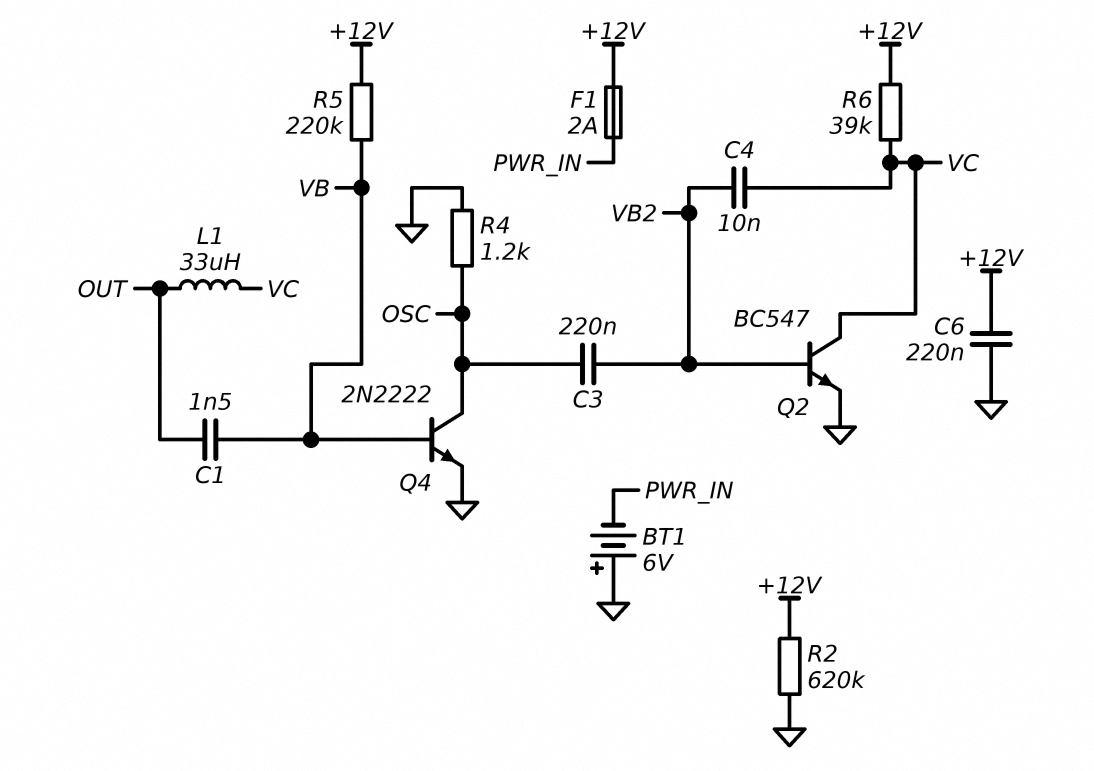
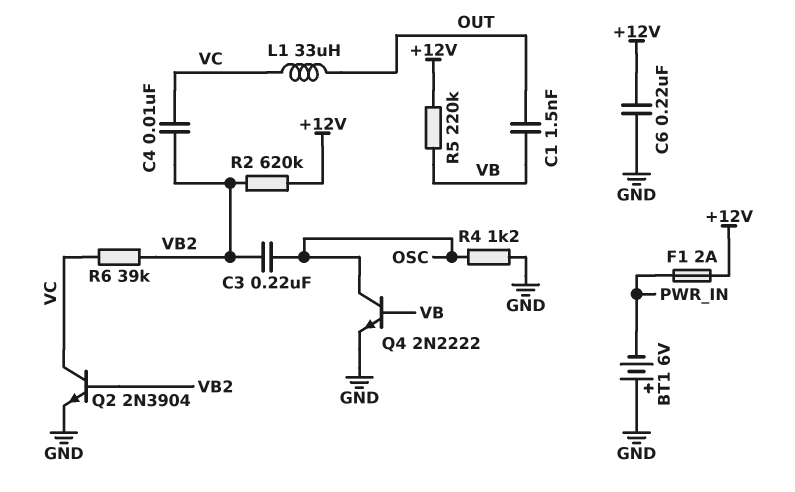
Q2: NPN BC547 (B VB2, C VC, E GND) -> NPN 2N3904 (B VB2, C VC, E GND)
R2: 620k (+12V, GND) -> 620k (+12V, VB2)
R6: 39k (+12V, VC) -> 39k (VB2, VC)

